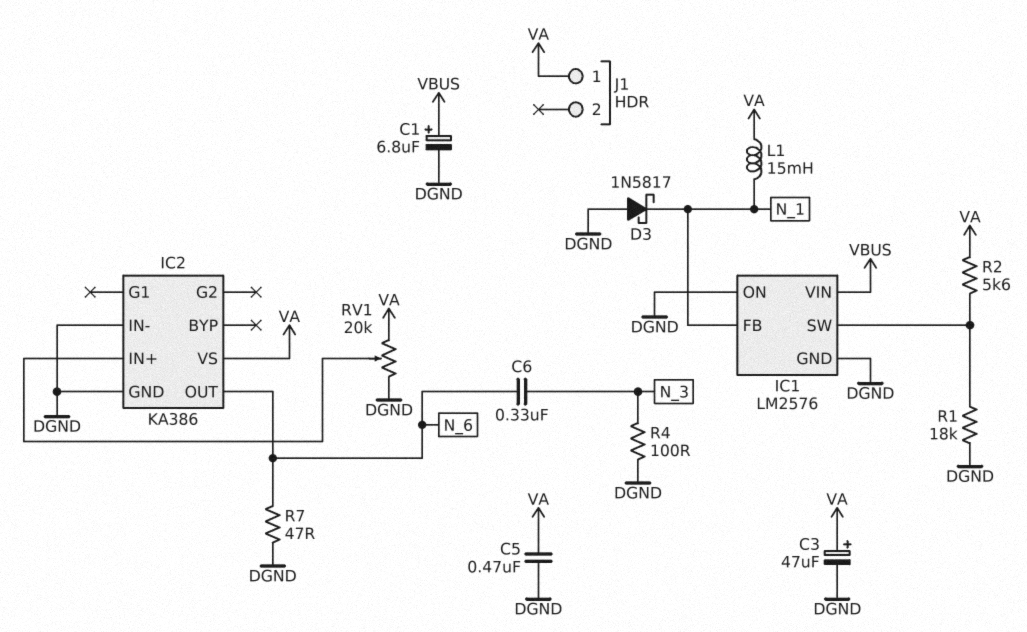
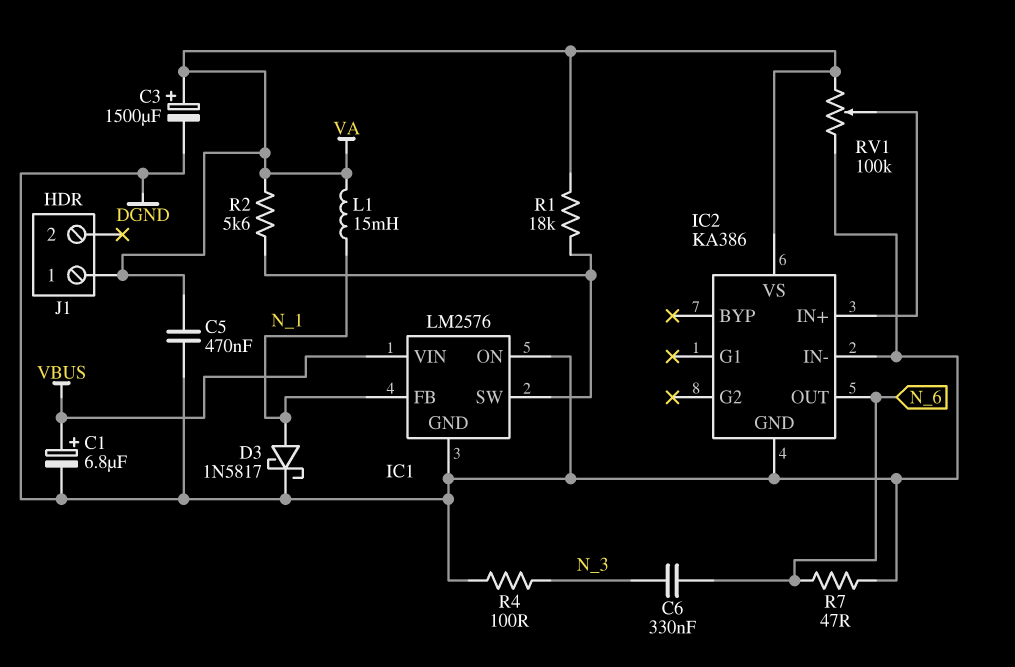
C3: 47uF (plus VA, minus DGND) -> 1500uF (plus VA, minus DGND)
D3: schottky 1N5817 (A DGND, K N_1) -> schottky 1N5817 (A N_1, K DGND)
R1: 18k (DGND, IC1/SW) -> 18k (IC1/SW, VA)
RV1: 20k (DGND, VA, wiper IC2/IN+) -> 100k (DGND, VA, wiper IC2/IN+)

